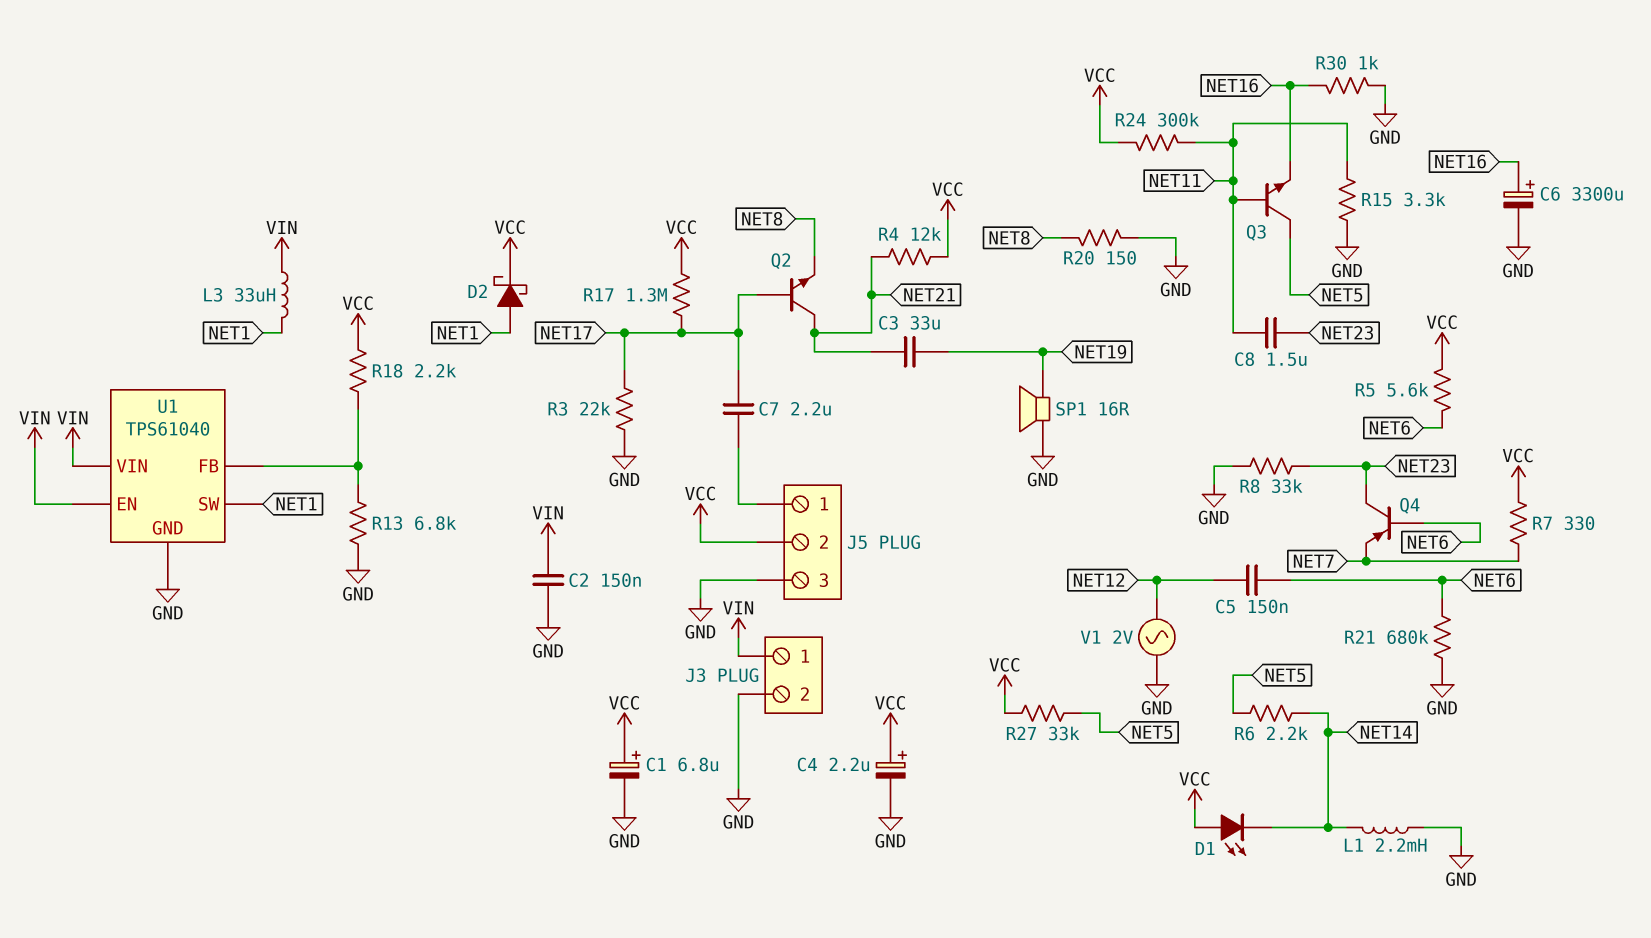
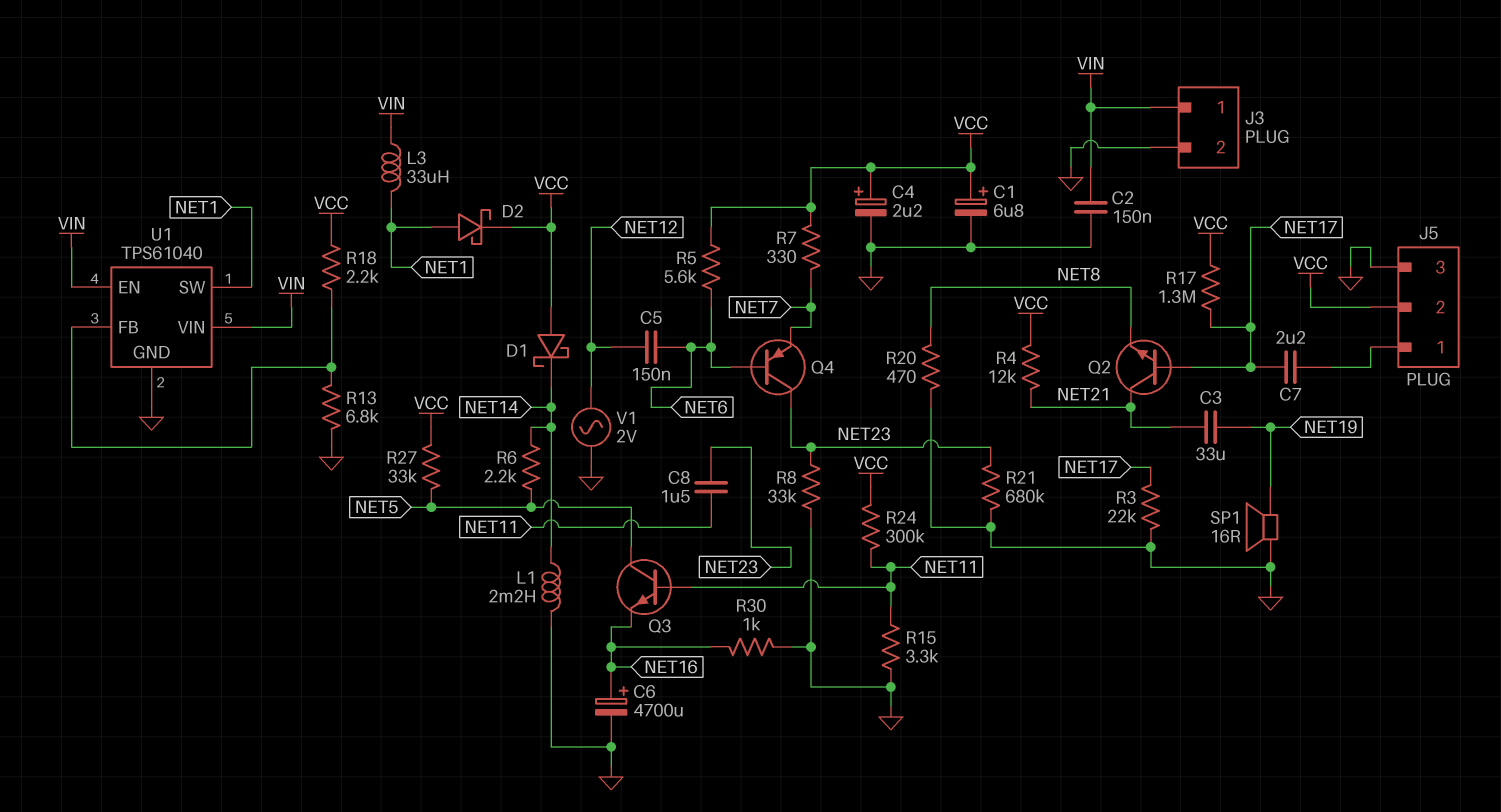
C6: 3300uF (plus NET16, minus GND) -> 4700uF (plus NET16, minus GND)
D1: LED (A VCC, K NET14) -> schottky (A VCC, K NET14)
R20: 150 (GND, NET8) -> 470 (GND, NET8)
R21: 680k (GND, NET6) -> 680k (GND, NET23)

